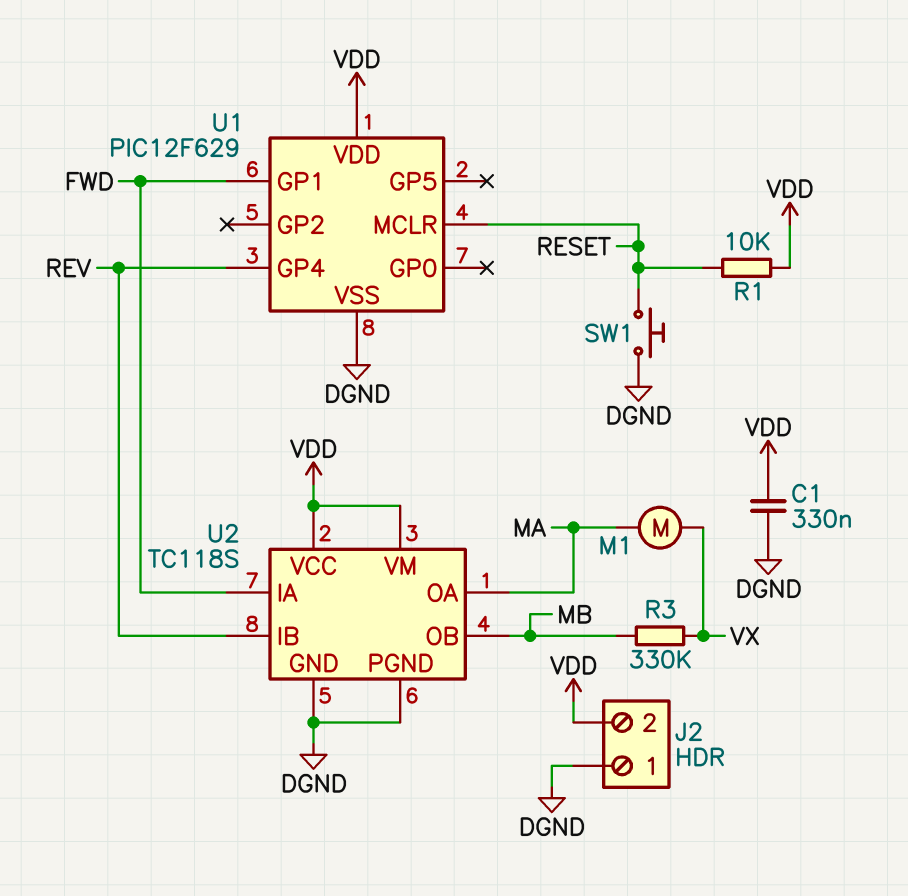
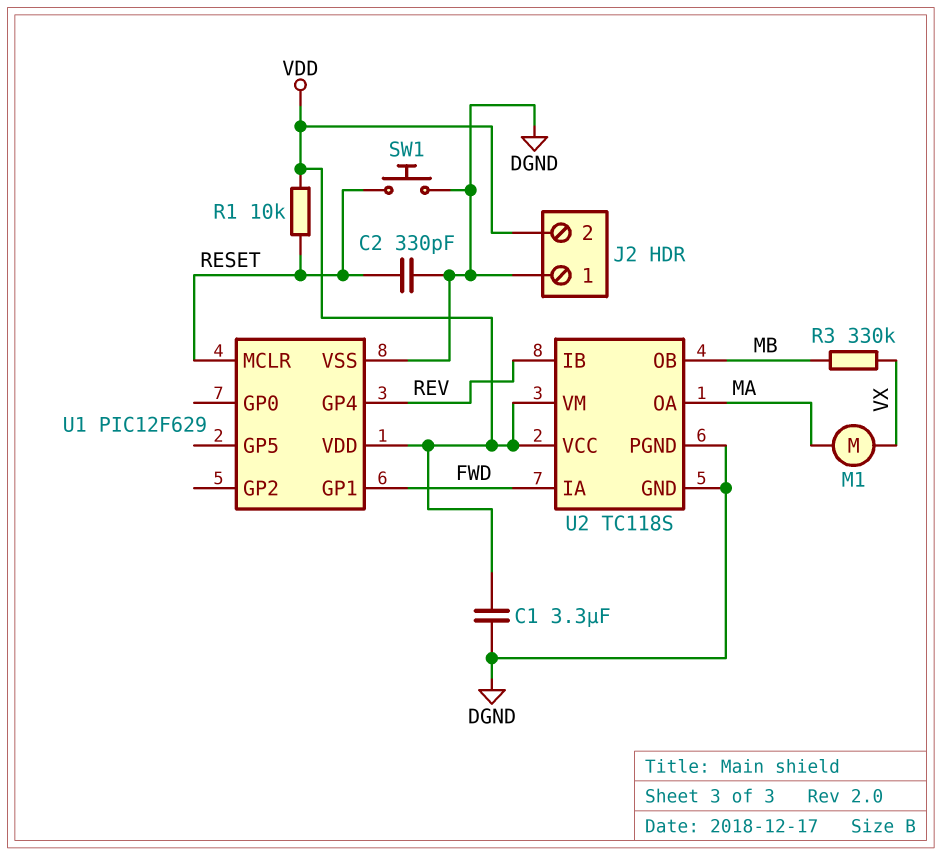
C1: 330nF (DGND, VDD) -> 3.3uF (DGND, VDD)
C2: none -> 330pF (DGND, RESET)

